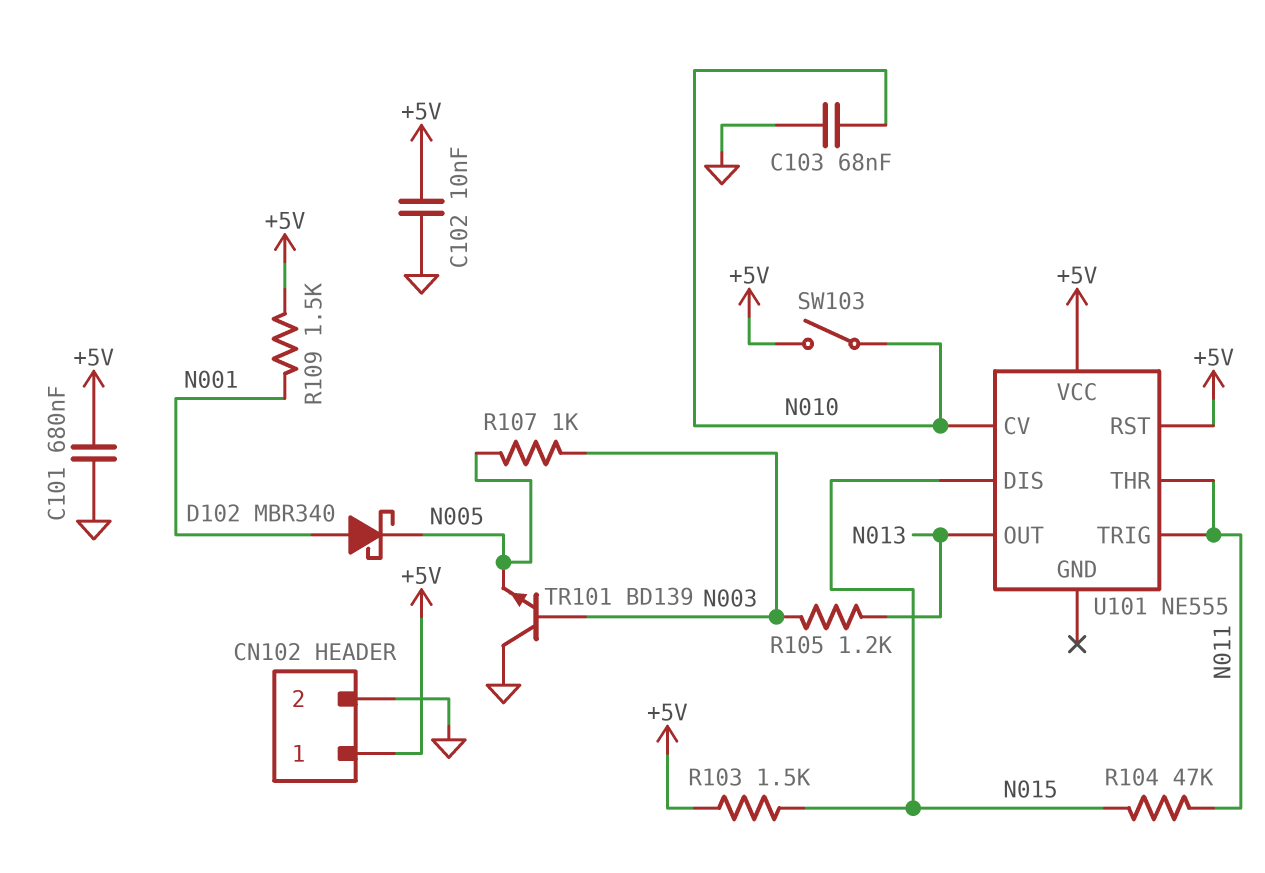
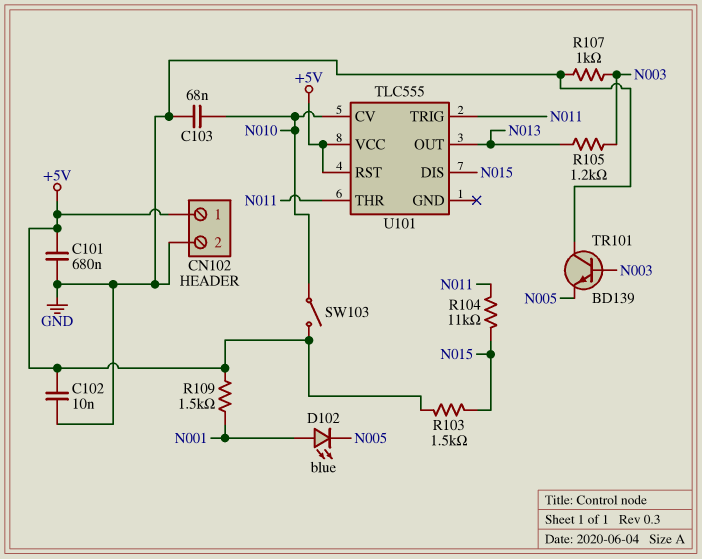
D102: schottky MBR340 (A N001, K N005) -> LED blue (A N001, K N005)
R104: 47k (N011, N015) -> 11k (N011, N015)
R107: 1k (N003, N005) -> 1k (GND, N003)
U101: NE555 -> TLC555

